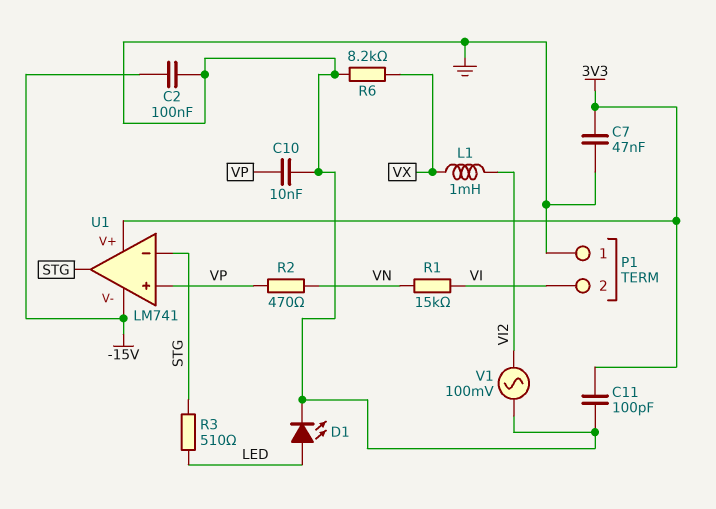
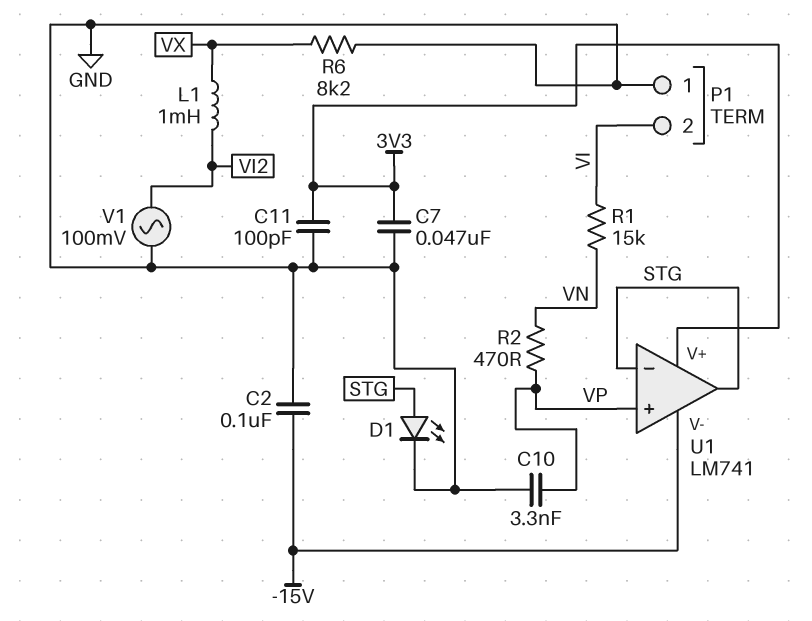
C10: 10nF (GND, VP) -> 3.3nF (GND, VP)
D1: LED (A LED, K GND) -> LED (A STG, K GND)
R3: 510 (LED, STG) -> none

